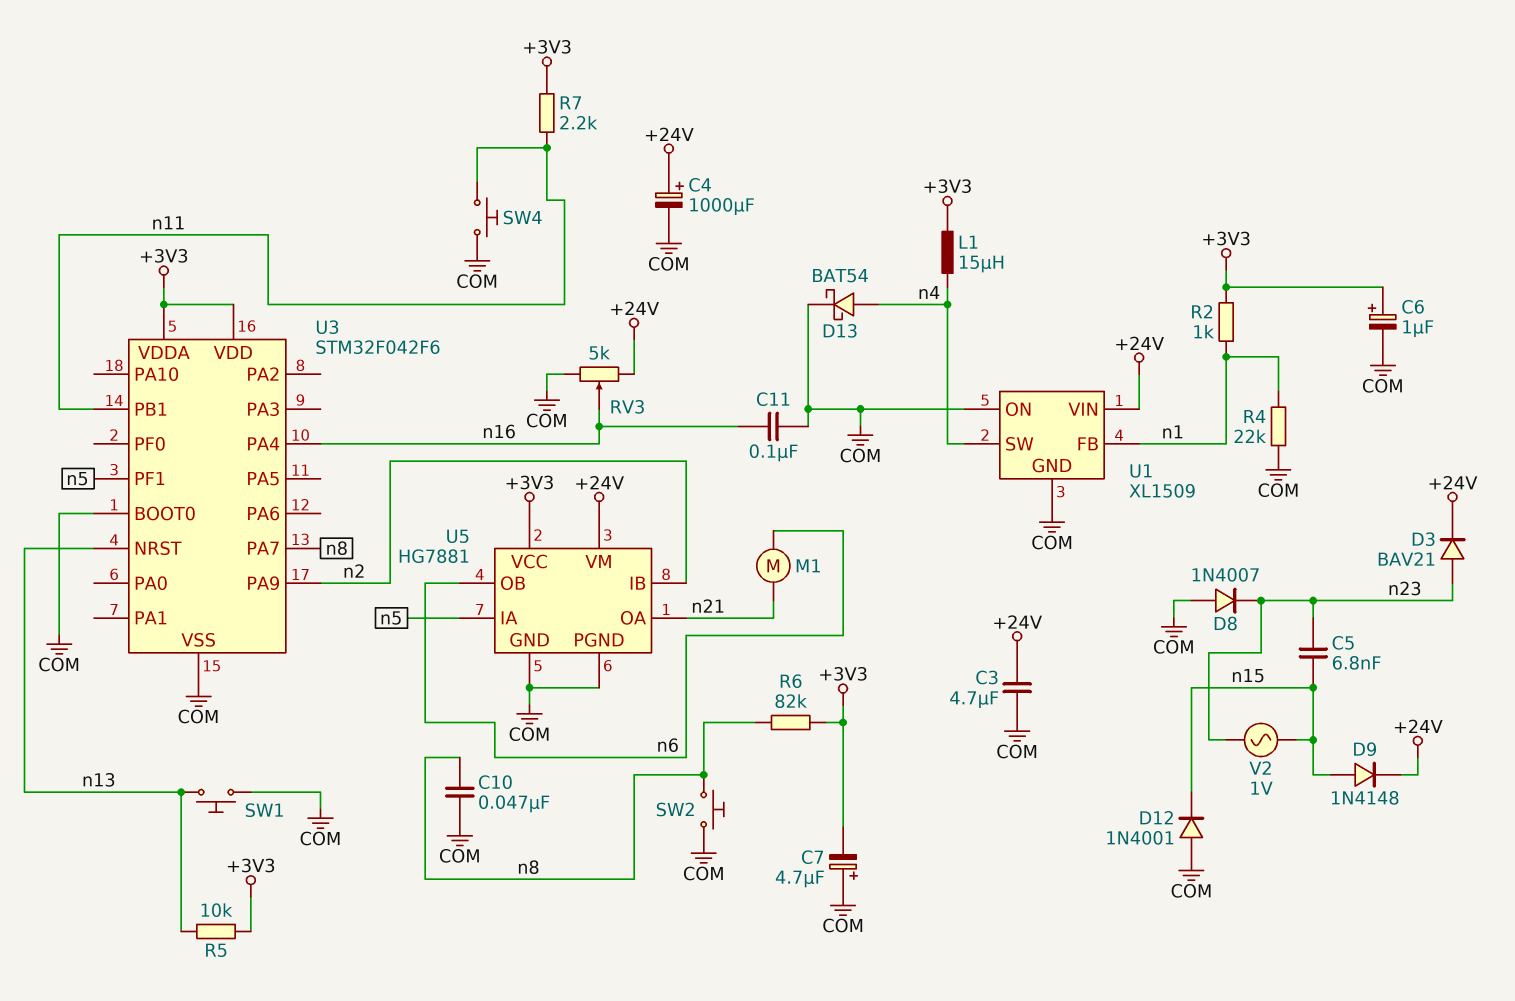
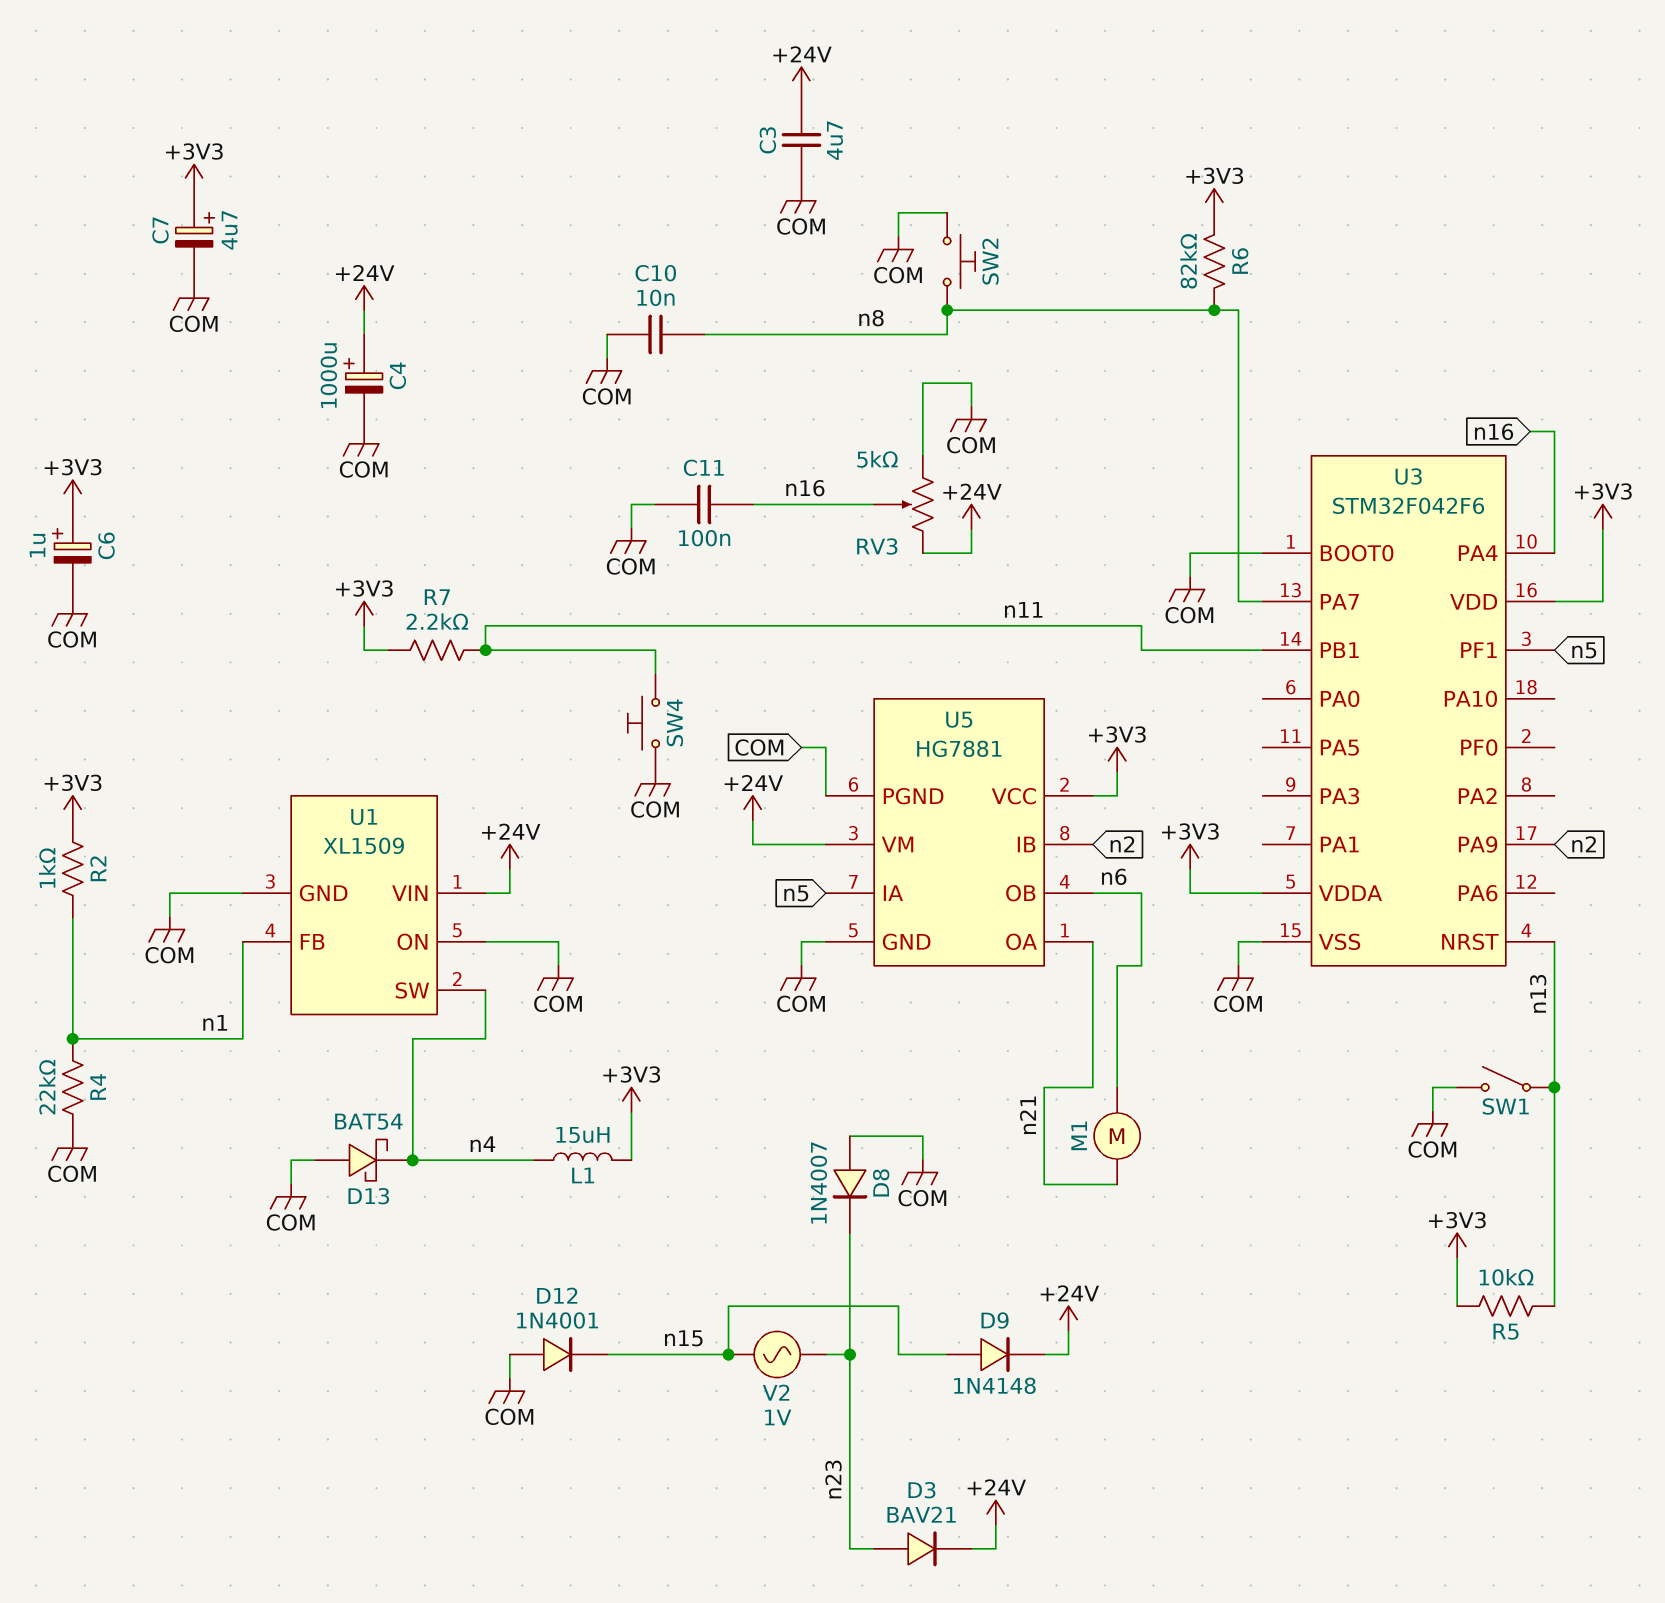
C5: 6.8nF (n15, n23) -> none
C7: 4.7uF (plus COM, minus +3V3) -> 4.7uF (plus +3V3, minus COM)
C10: 47nF (COM, n8) -> 10nF (COM, n8)
D13: schottky BAT54 (A n4, K COM) -> schottky BAT54 (A COM, K n4)
SW1: button (COM, n13) -> switch (COM, n13)

